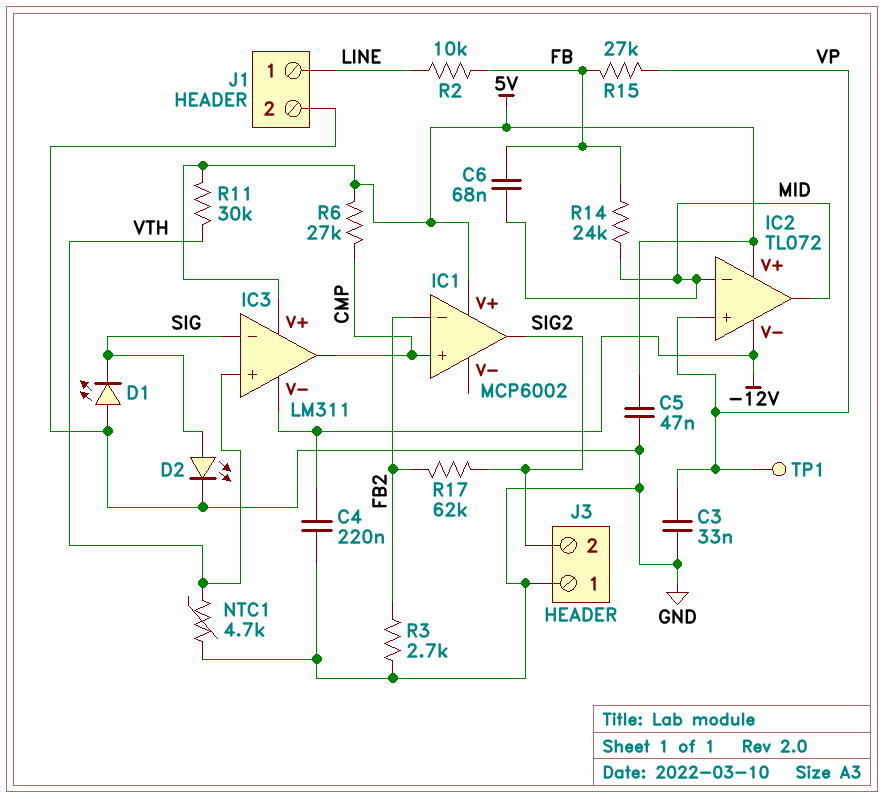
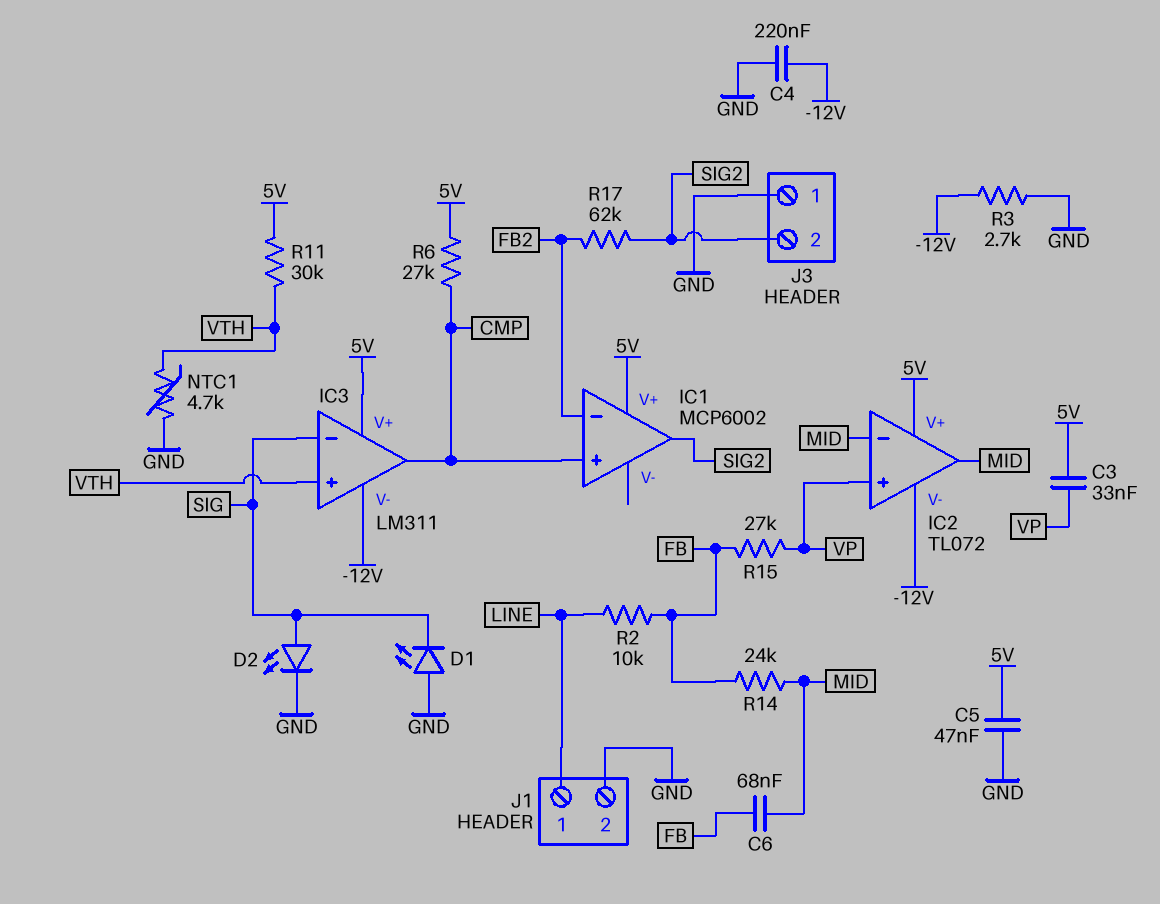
C3: 33nF (GND, VP) -> 33nF (5V, VP)
R3: 2.7k (FB2, GND) -> 2.7k (-12V, GND)
TP1: test point (VP) -> none

